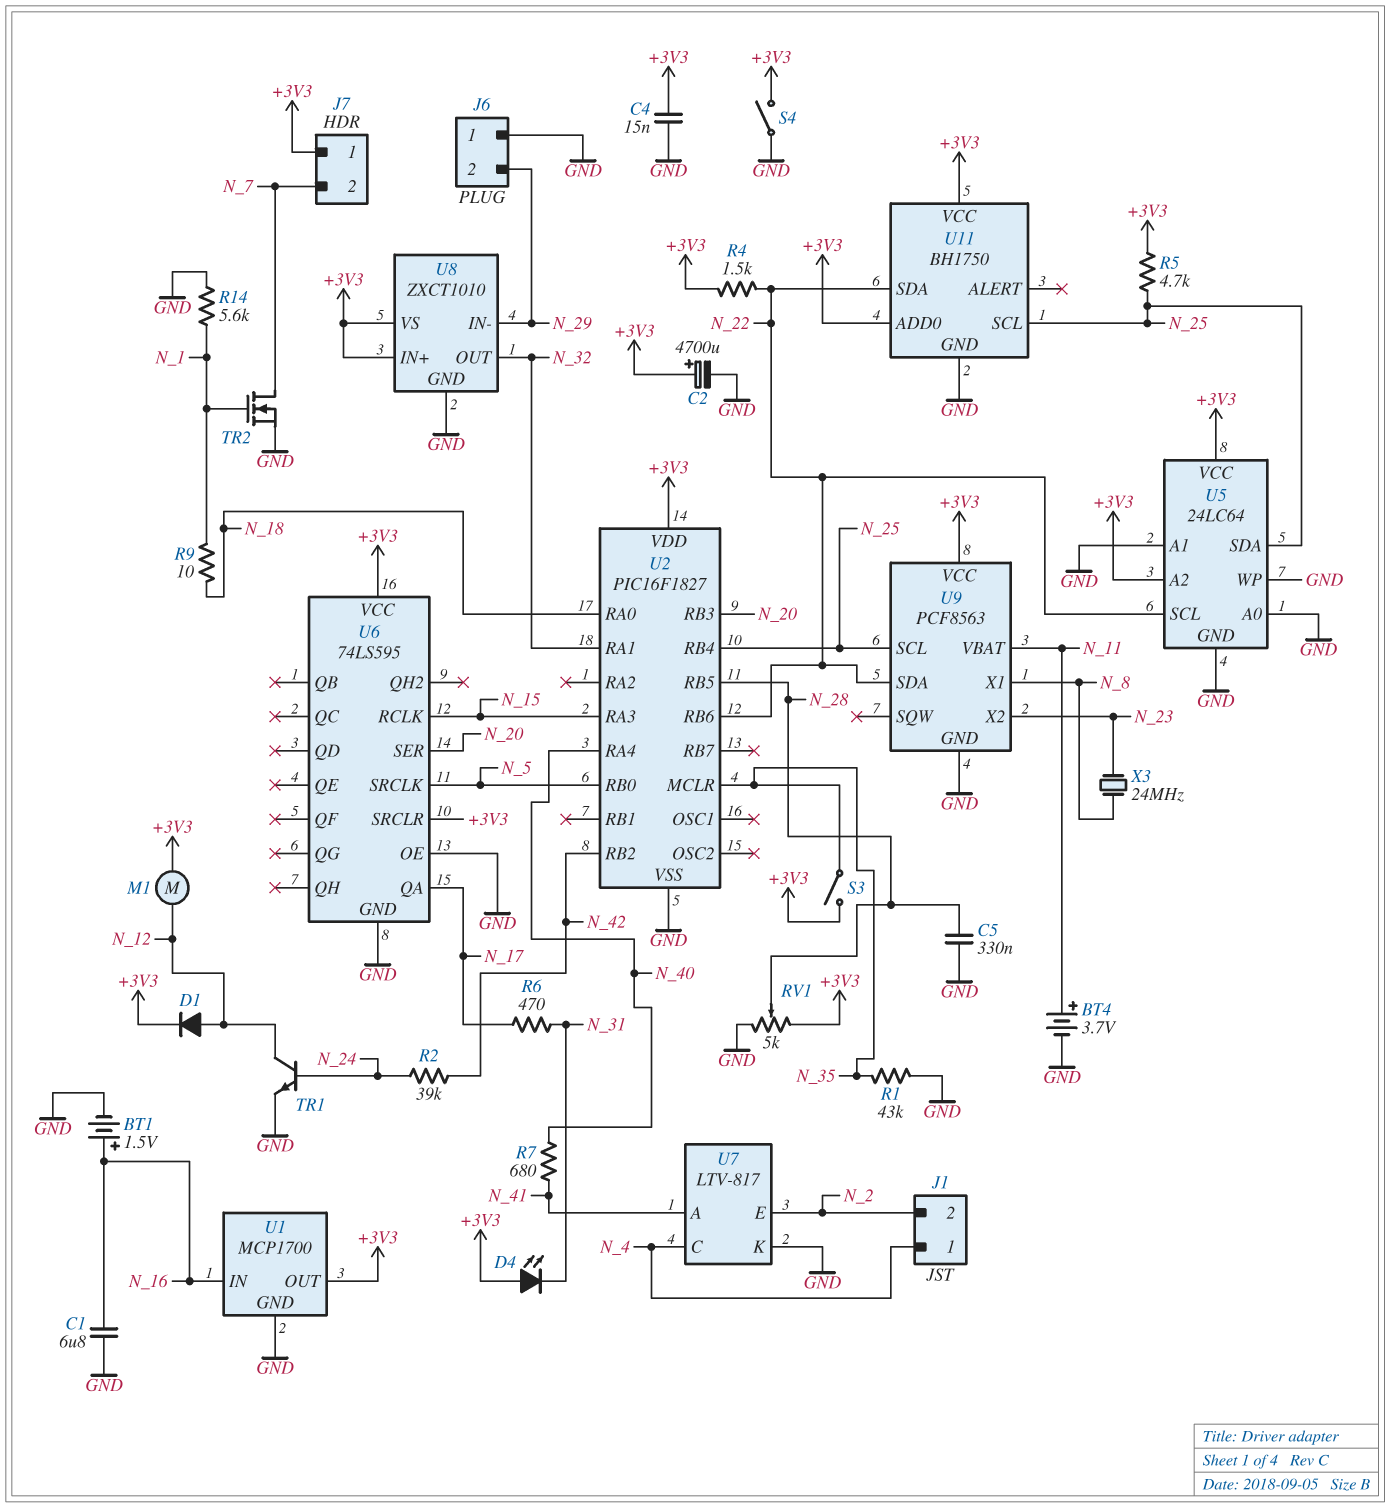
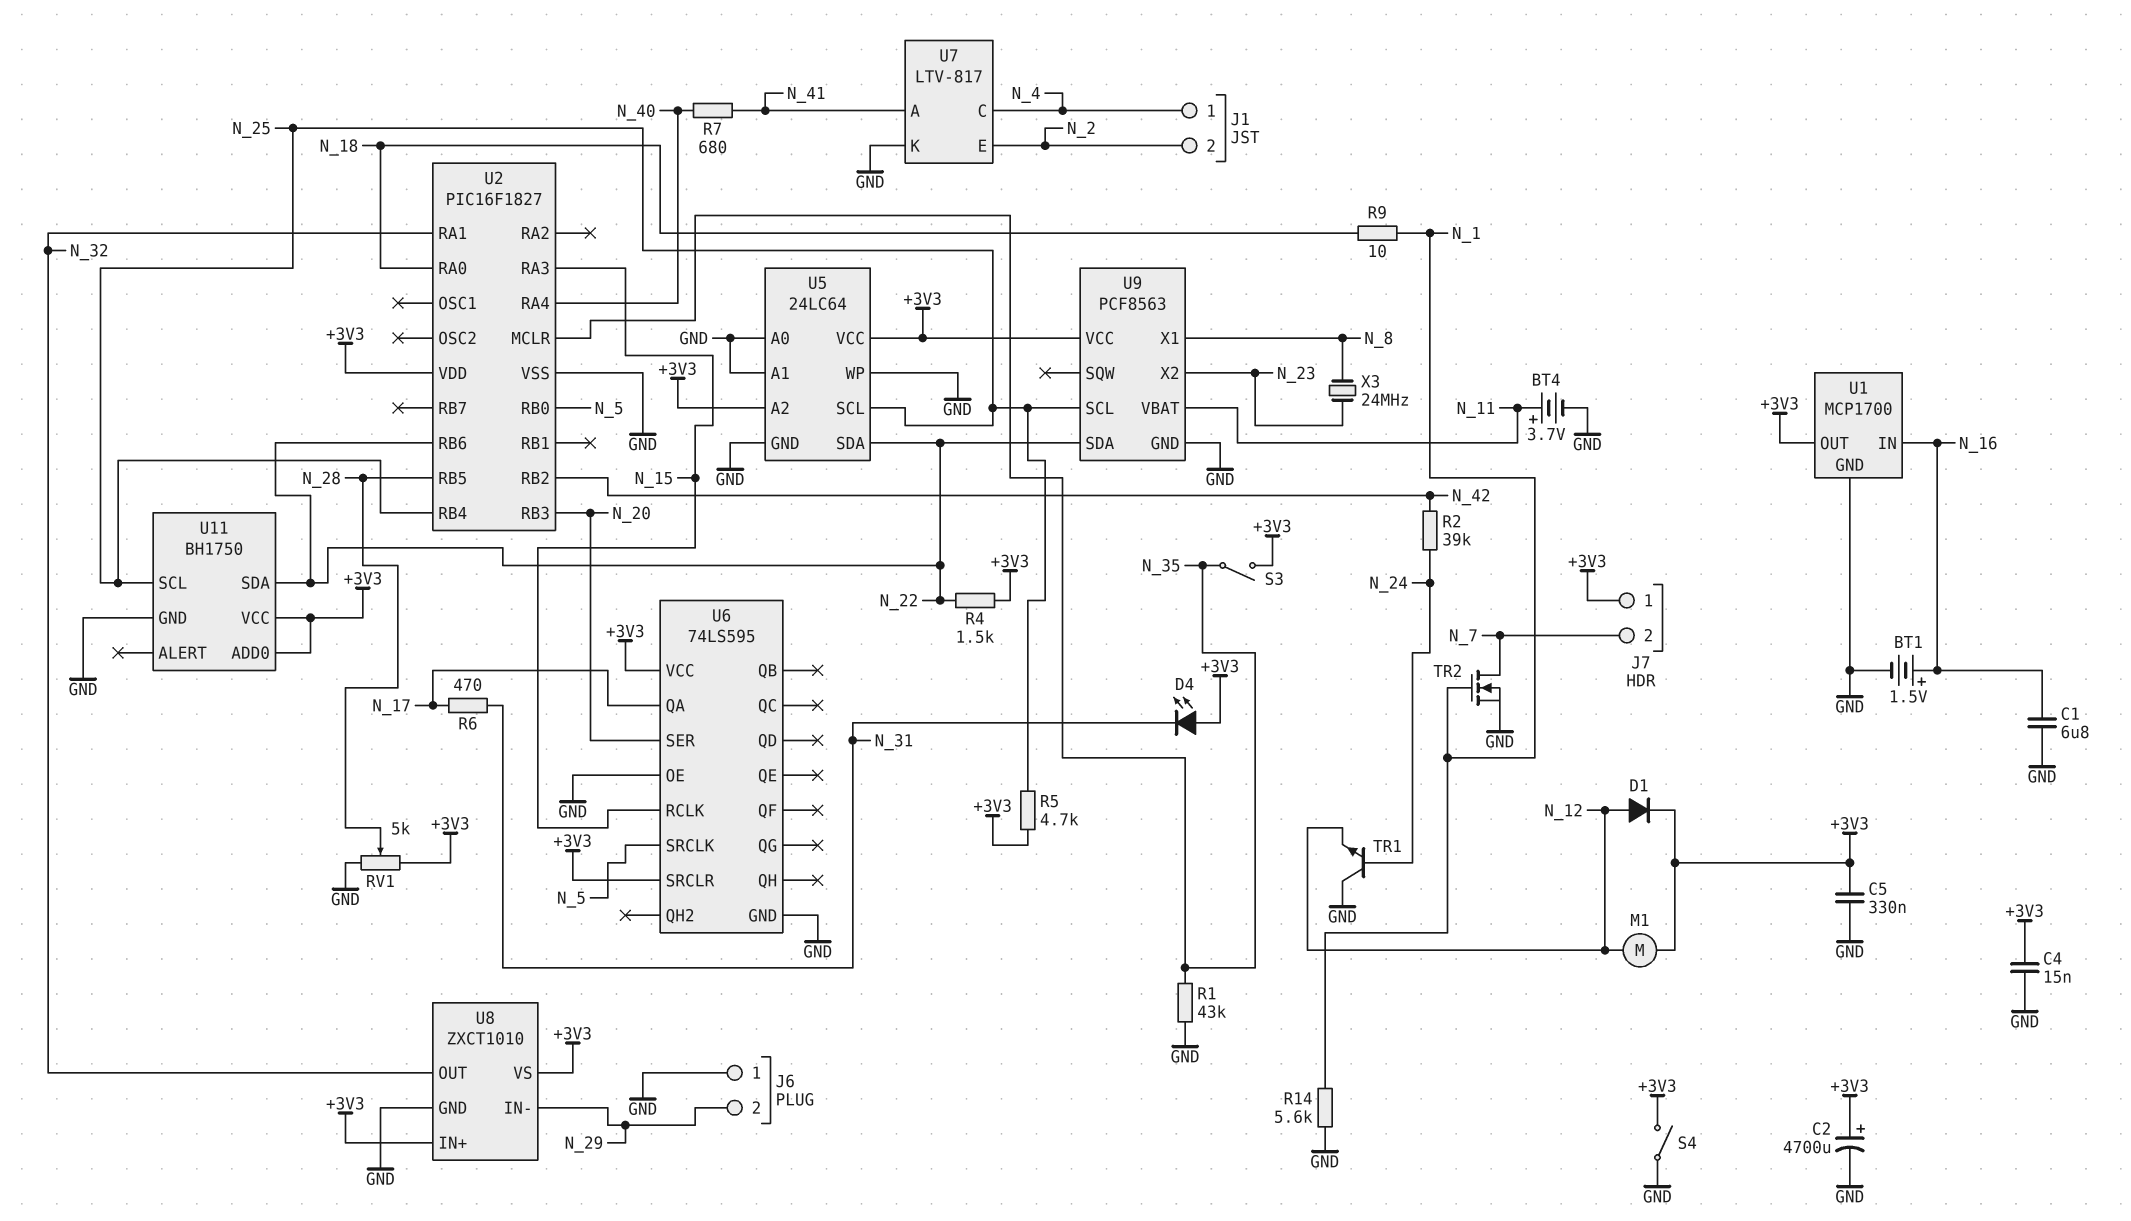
C5: 330nF (GND, N_28) -> 330nF (+3V3, GND)
TR1: NPN (B N_24, C N_12, E GND) -> NPN (B N_24, C GND, E N_12)
U5 pin SCL: N_22 -> N_25
U5 pin SDA: N_25 -> N_22

